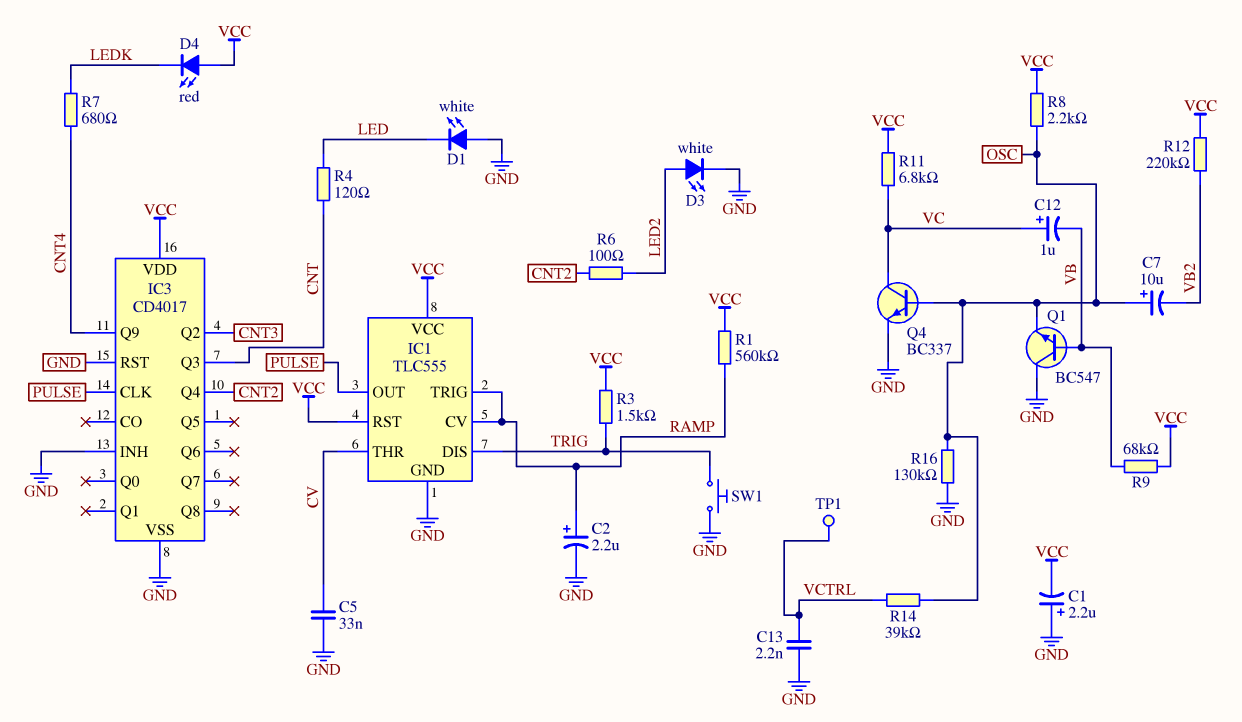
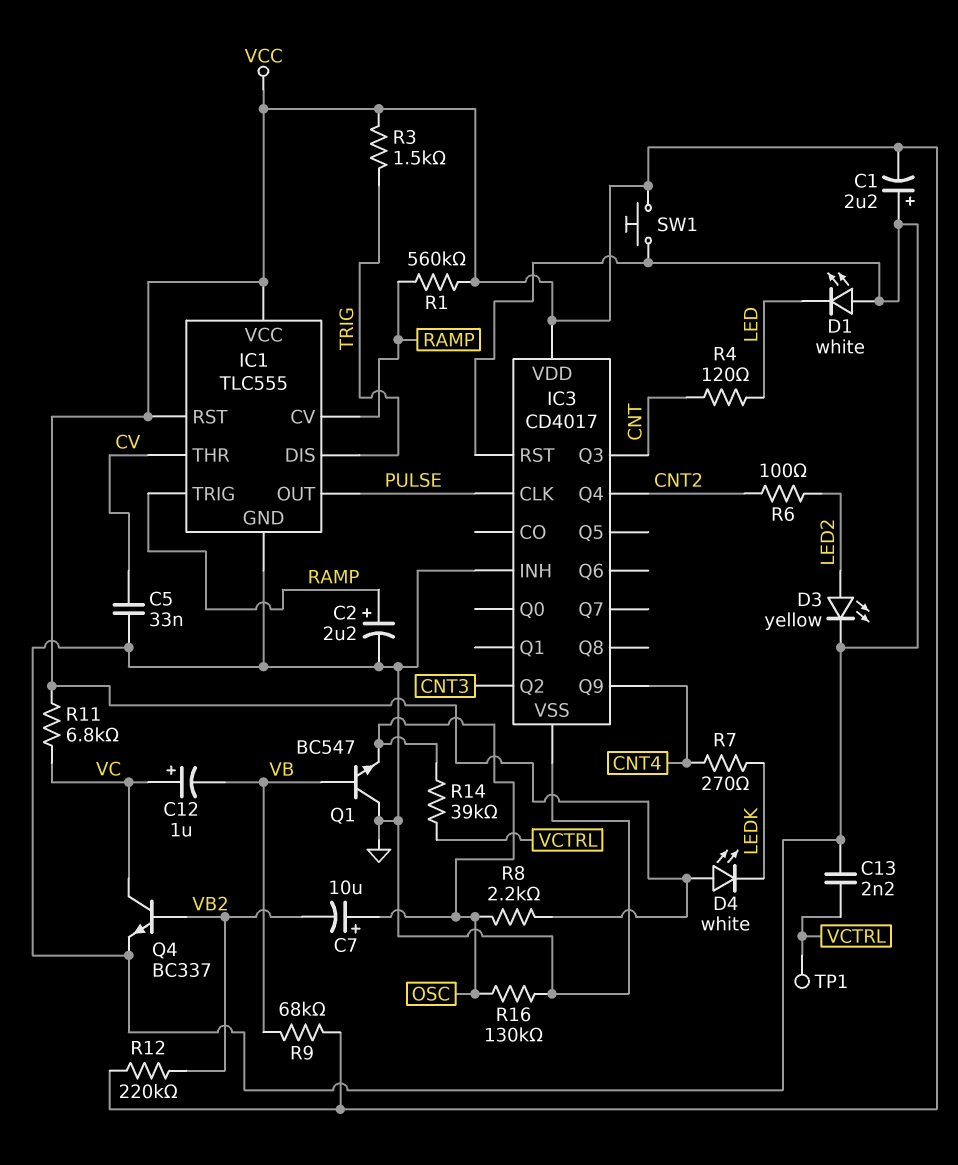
D3: LED white (A LED2, K GND) -> LED yellow (A LED2, K GND)
D4: LED red (A VCC, K LEDK) -> LED white (A VCC, K LEDK)
Q4: NPN BC337 (B OSC, C VC, E GND) -> NPN BC337 (B VB2, C VC, E GND)
R7: 680 (CNT4, LEDK) -> 270 (CNT4, LEDK)
SW1: button (GND, TRIG) -> button (GND, VCC)

